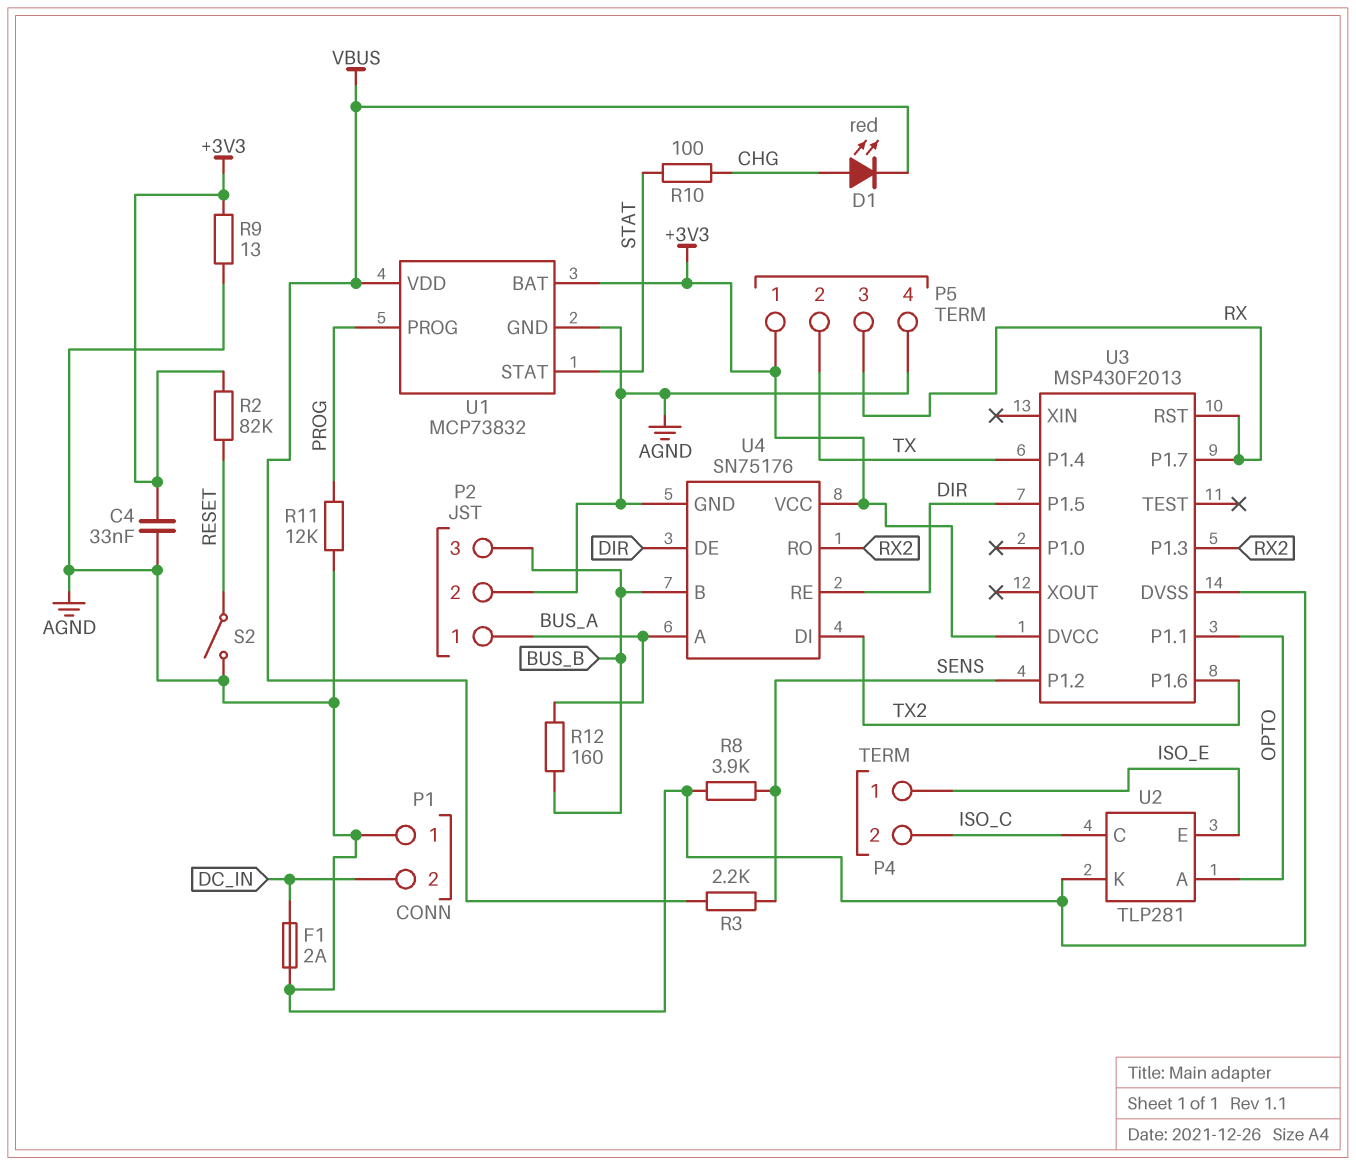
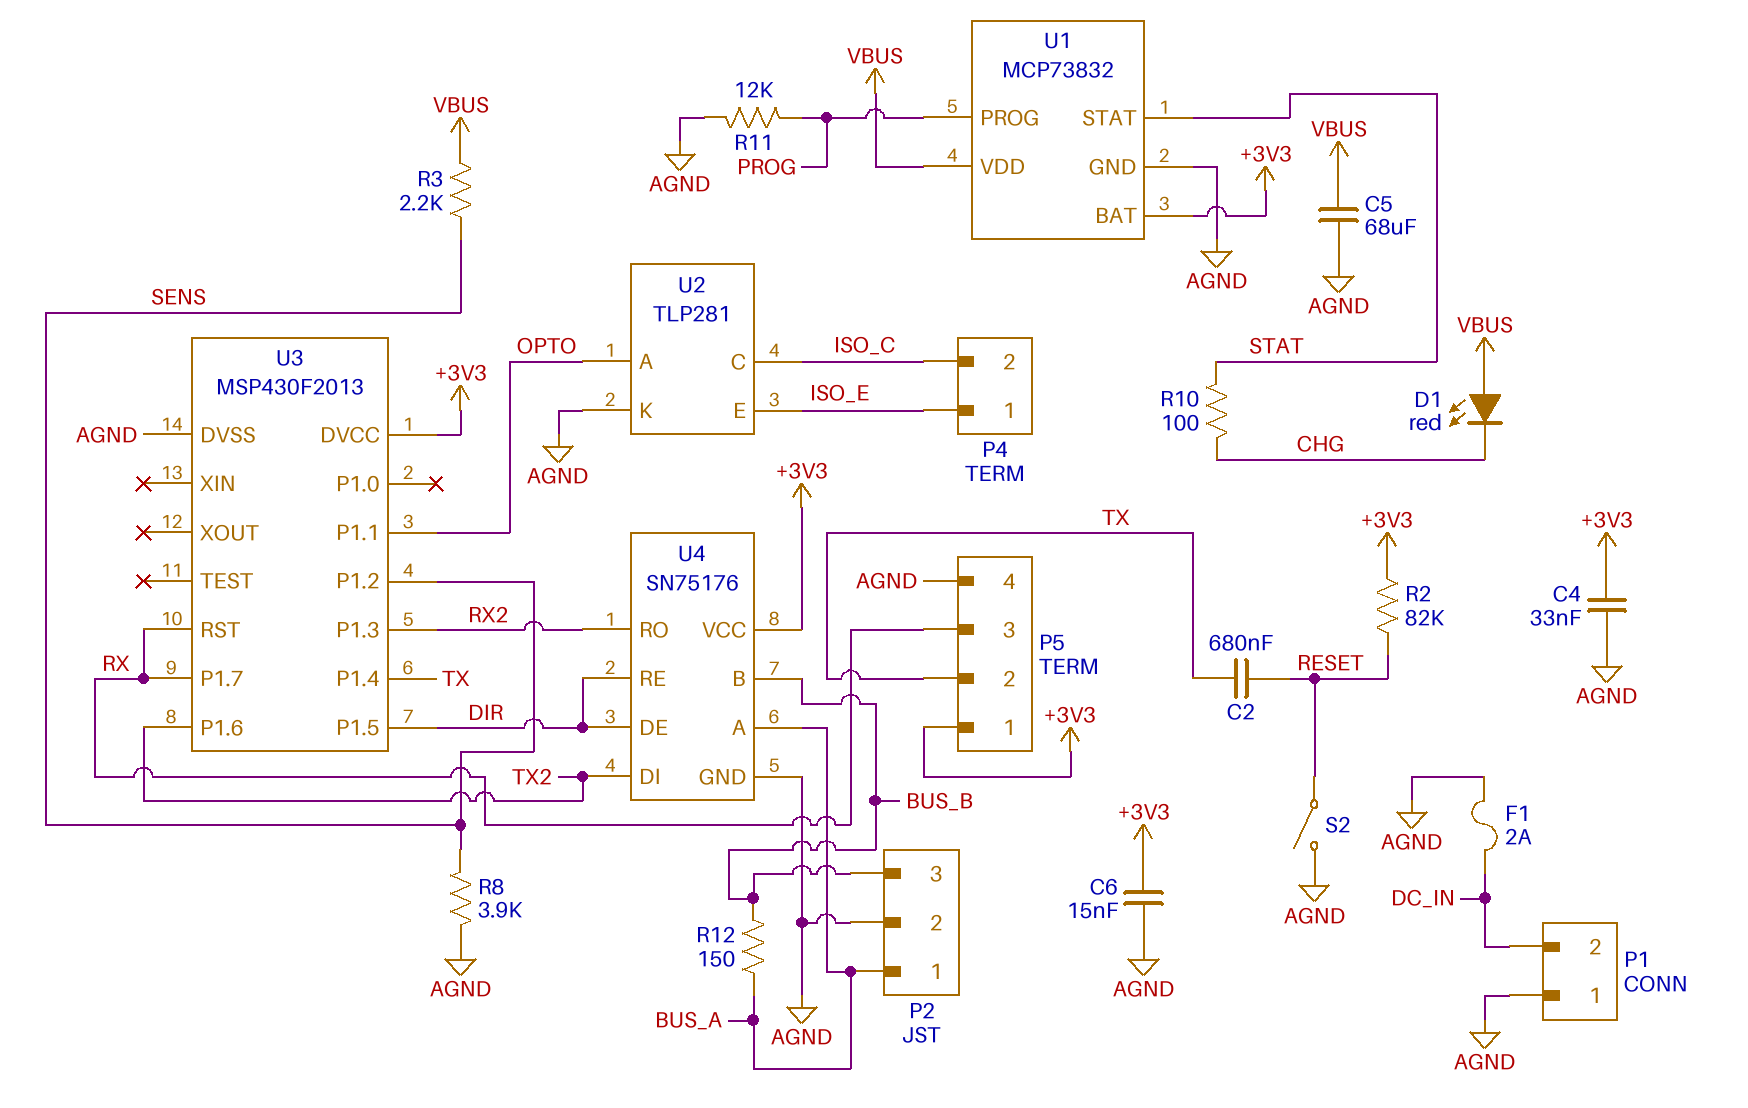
C2: none -> 680nF (RESET, TX)
C5: none -> 68uF (AGND, VBUS)
C6: none -> 15nF (+3V3, AGND)
D1: LED red (A CHG, K VBUS) -> LED red (A VBUS, K CHG)
R9: 13 (+3V3, AGND) -> none
R12: 160 (BUS_A, BUS_B) -> 150 (BUS_A, BUS_B)

